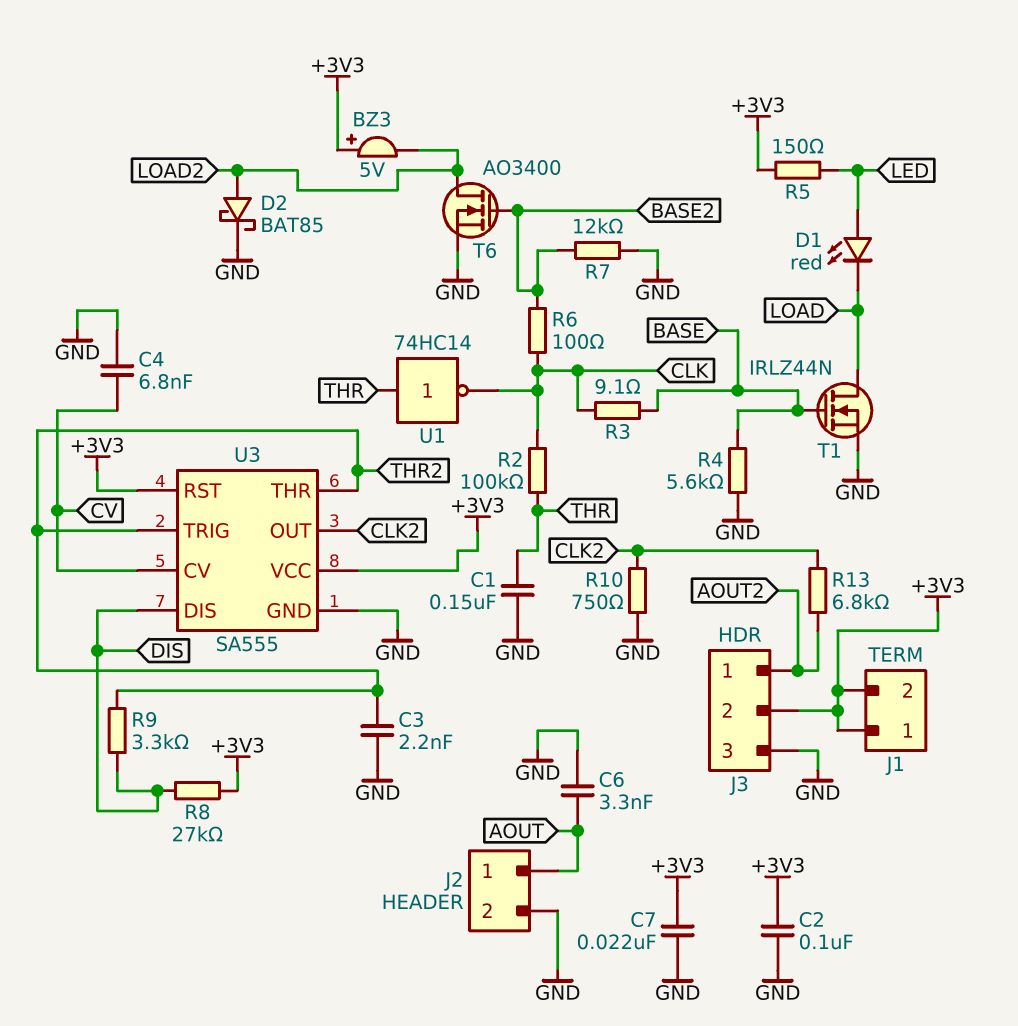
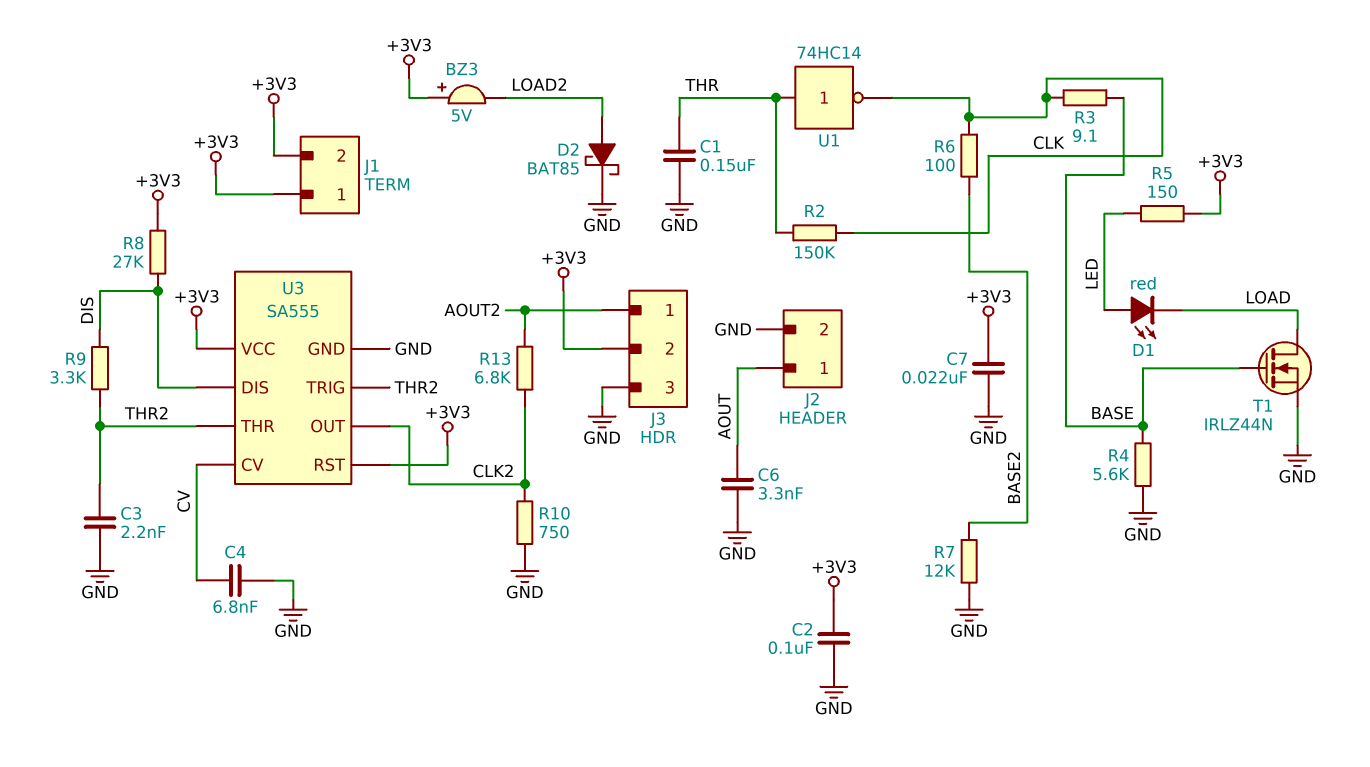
R2: 100k (CLK, THR) -> 150k (CLK, THR)
T6: NMOS AO3400 (G BASE2, D LOAD2, S GND) -> none

